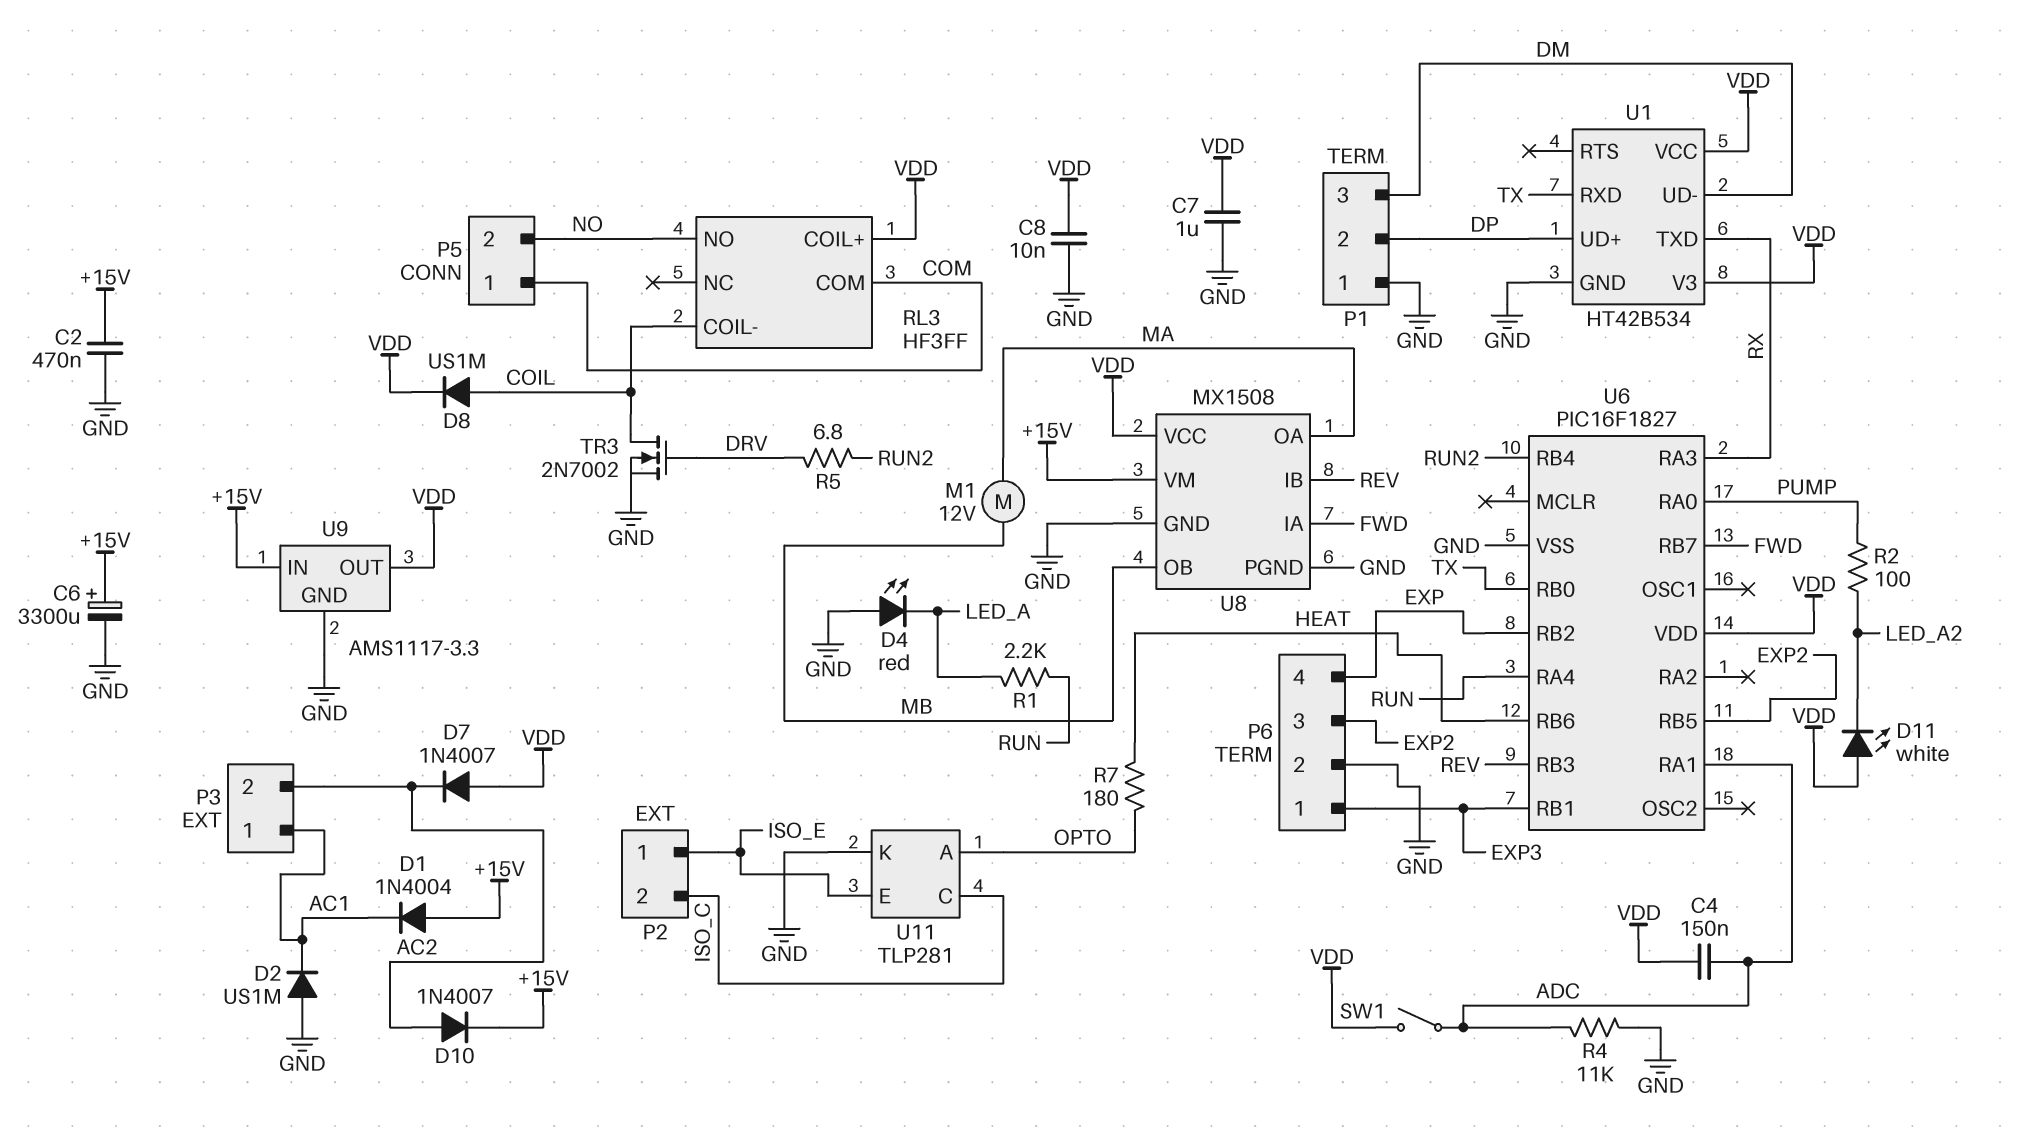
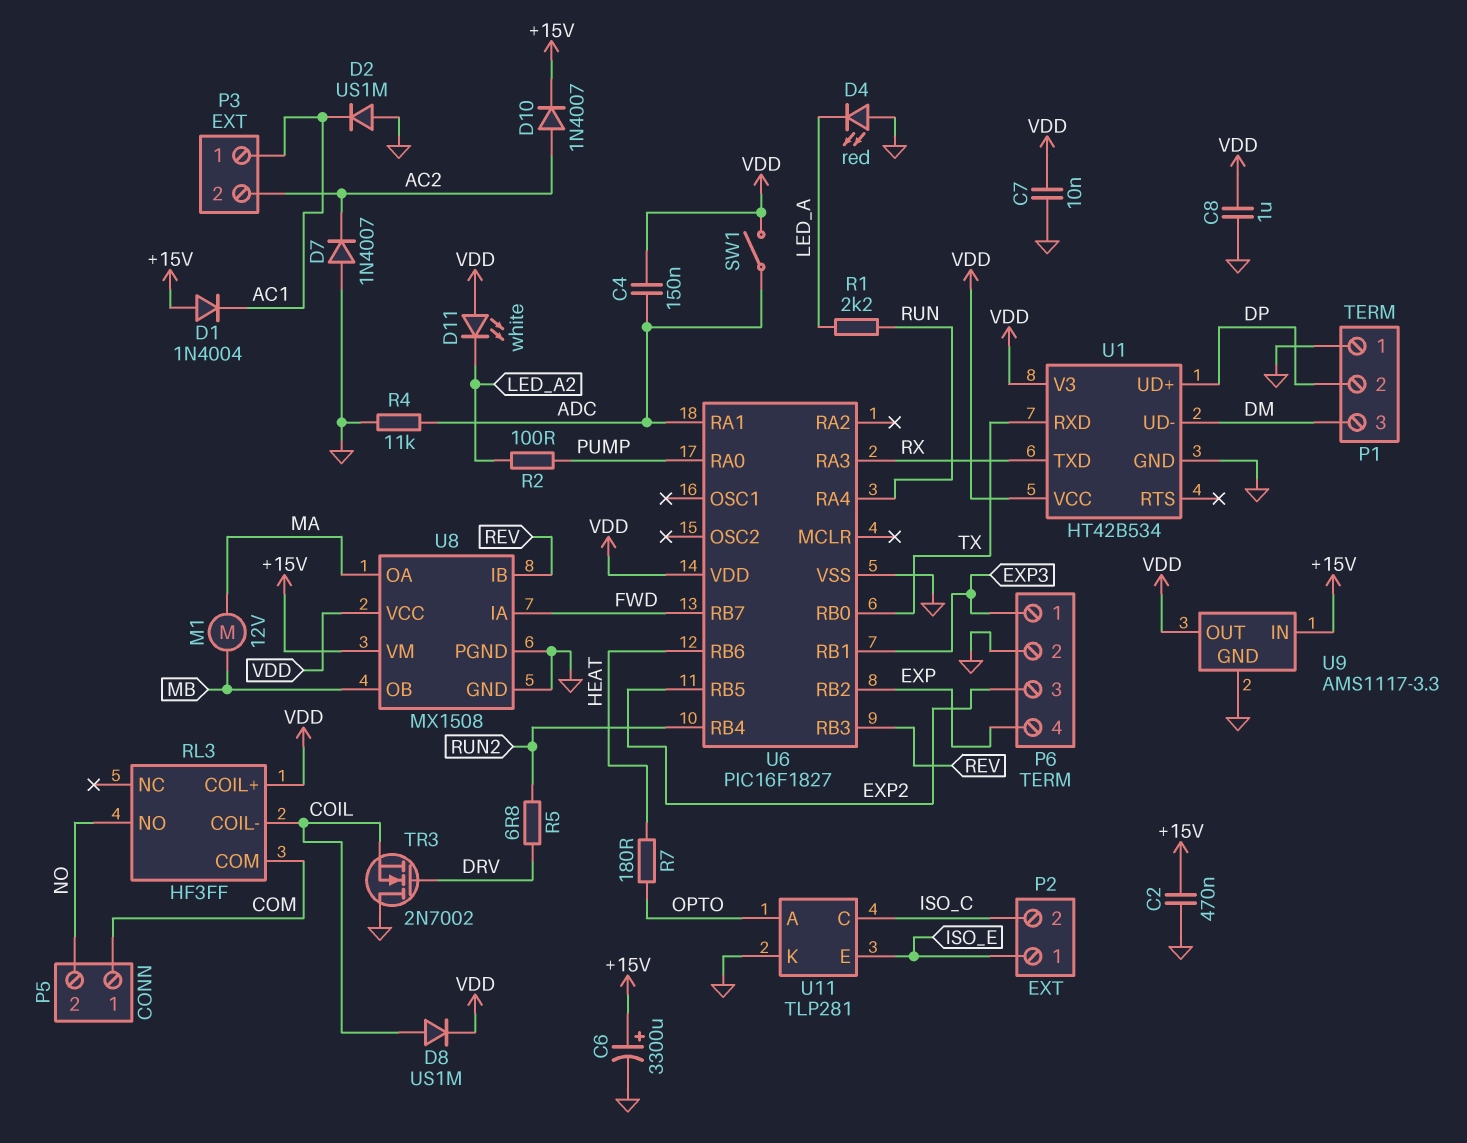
C7: 1uF (GND, VDD) -> 10nF (GND, VDD)
C8: 10nF (GND, VDD) -> 1uF (GND, VDD)
D7: diode 1N4007 (A VDD, K AC2) -> diode 1N4007 (A GND, K AC2)
TR3: NMOS 2N7002 (G DRV, D COIL, S GND) -> NMOS 2N7002 (G DRV, D GND, S COIL)

